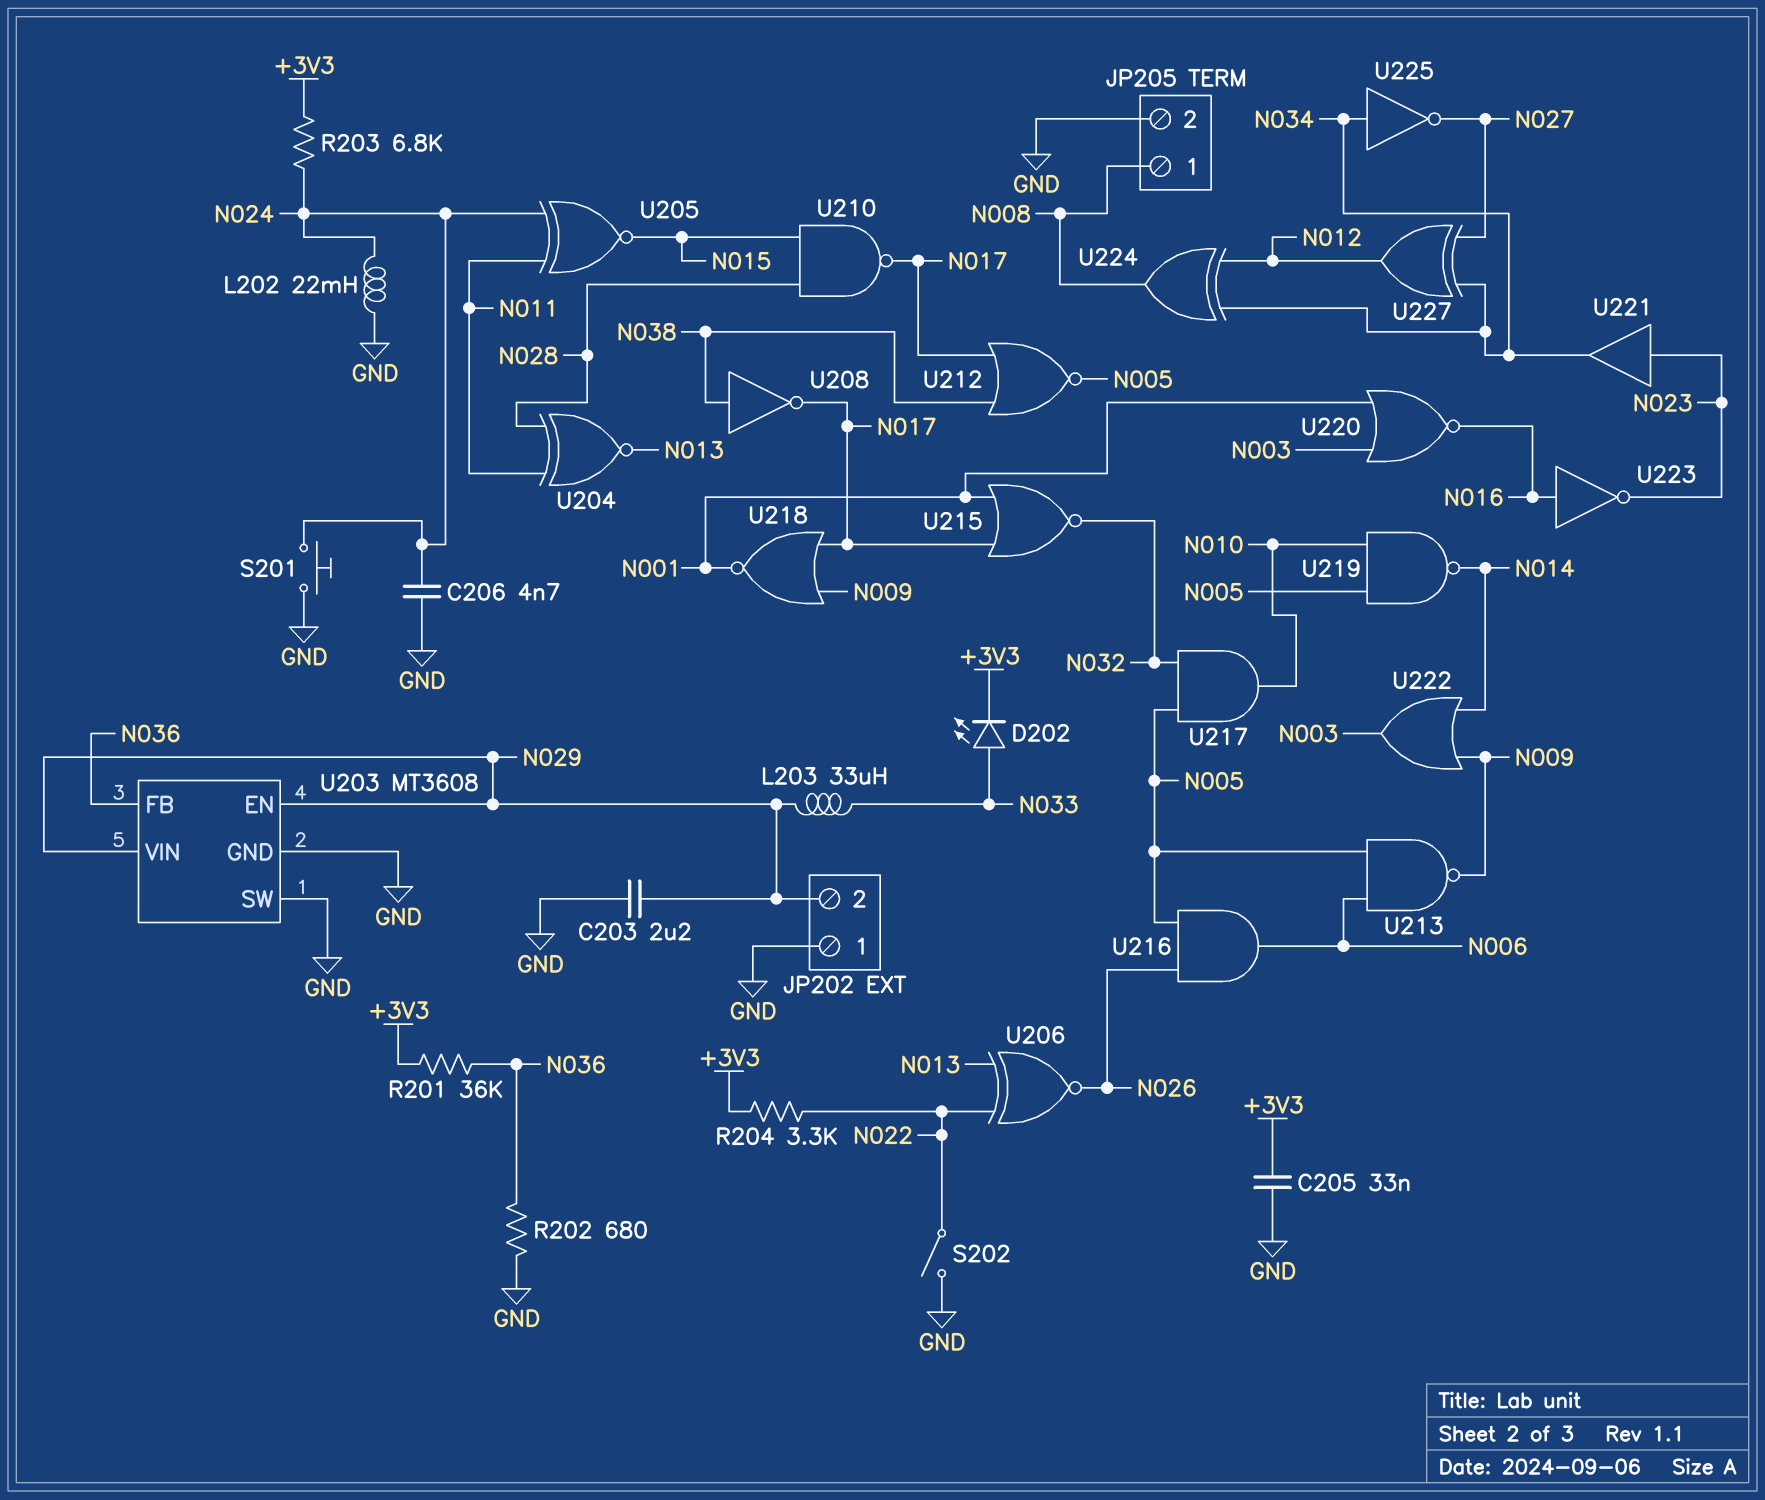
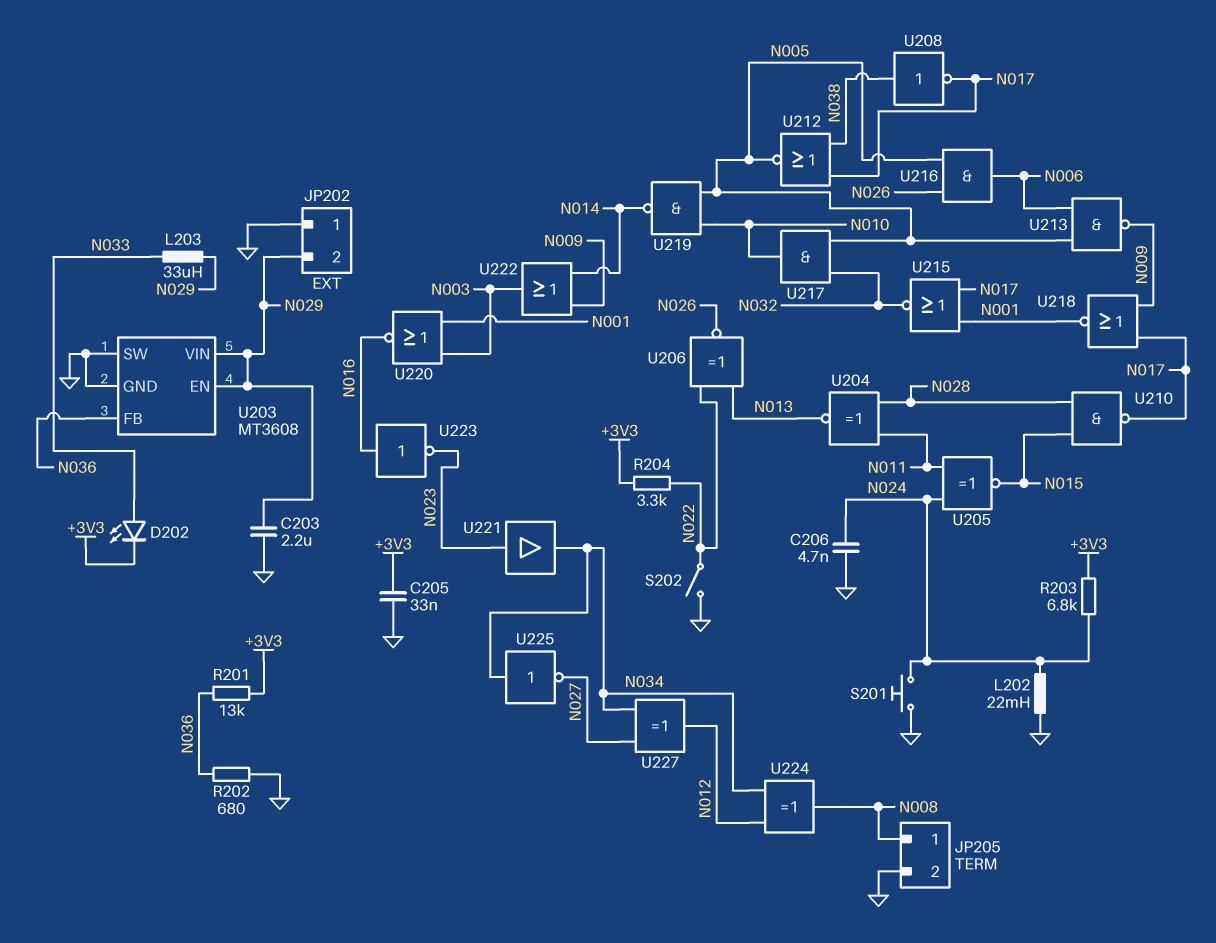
R201: 36k (+3V3, N036) -> 13k (+3V3, N036)

